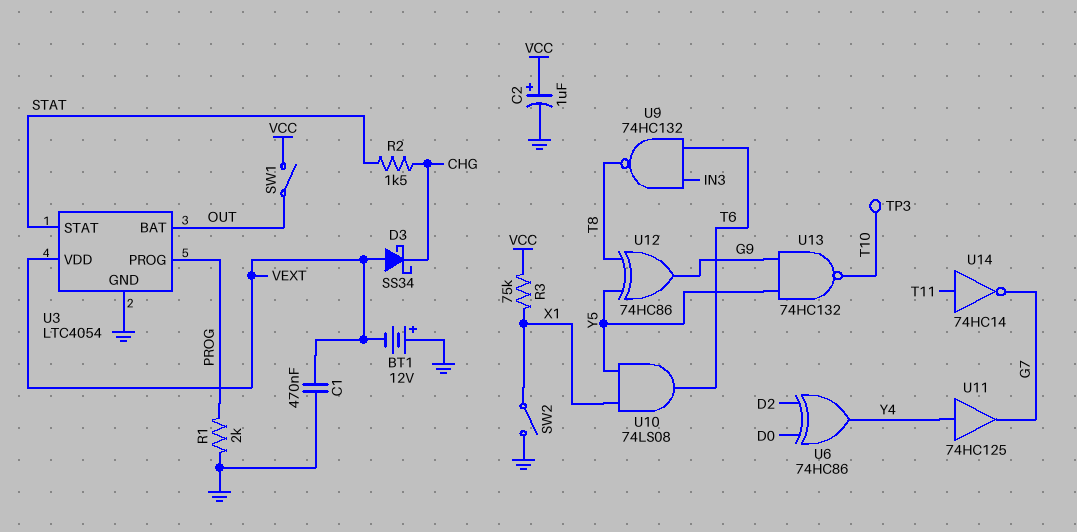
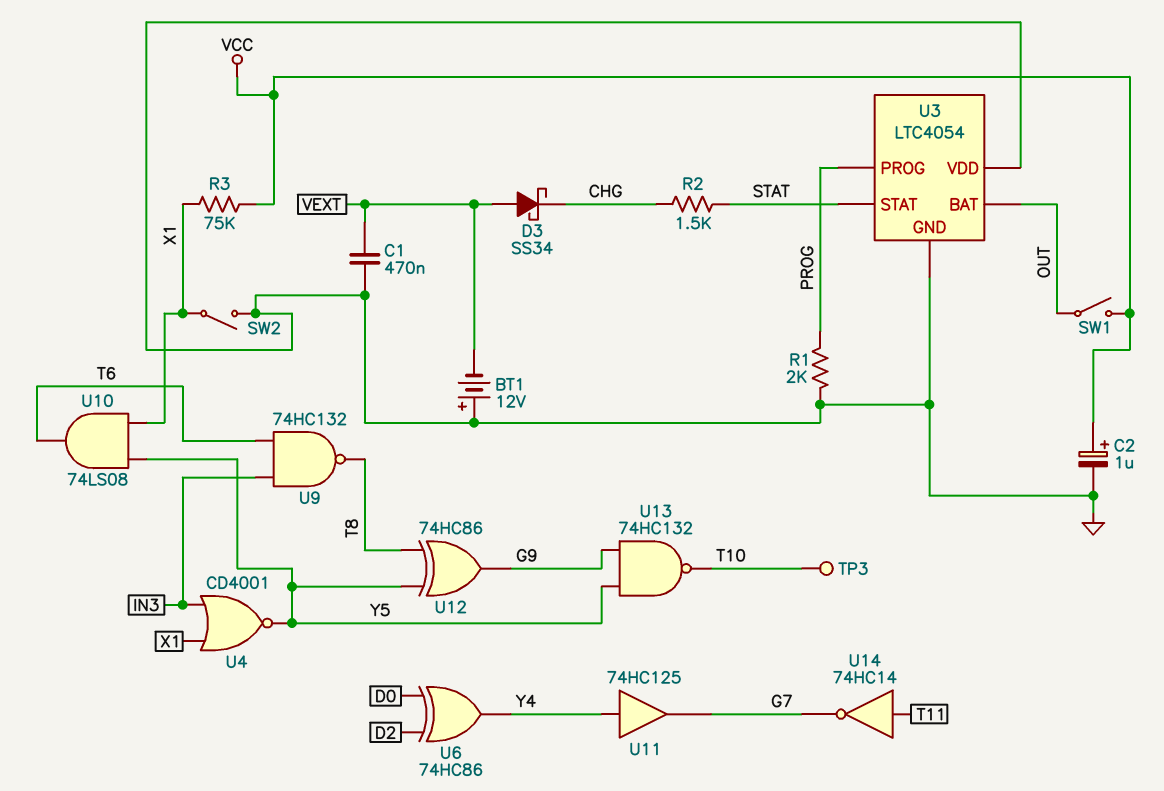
U3 pin VDD: VEXT -> GND
U4: none -> NOR CD4001 (in IN3, in X1, out Y5)

